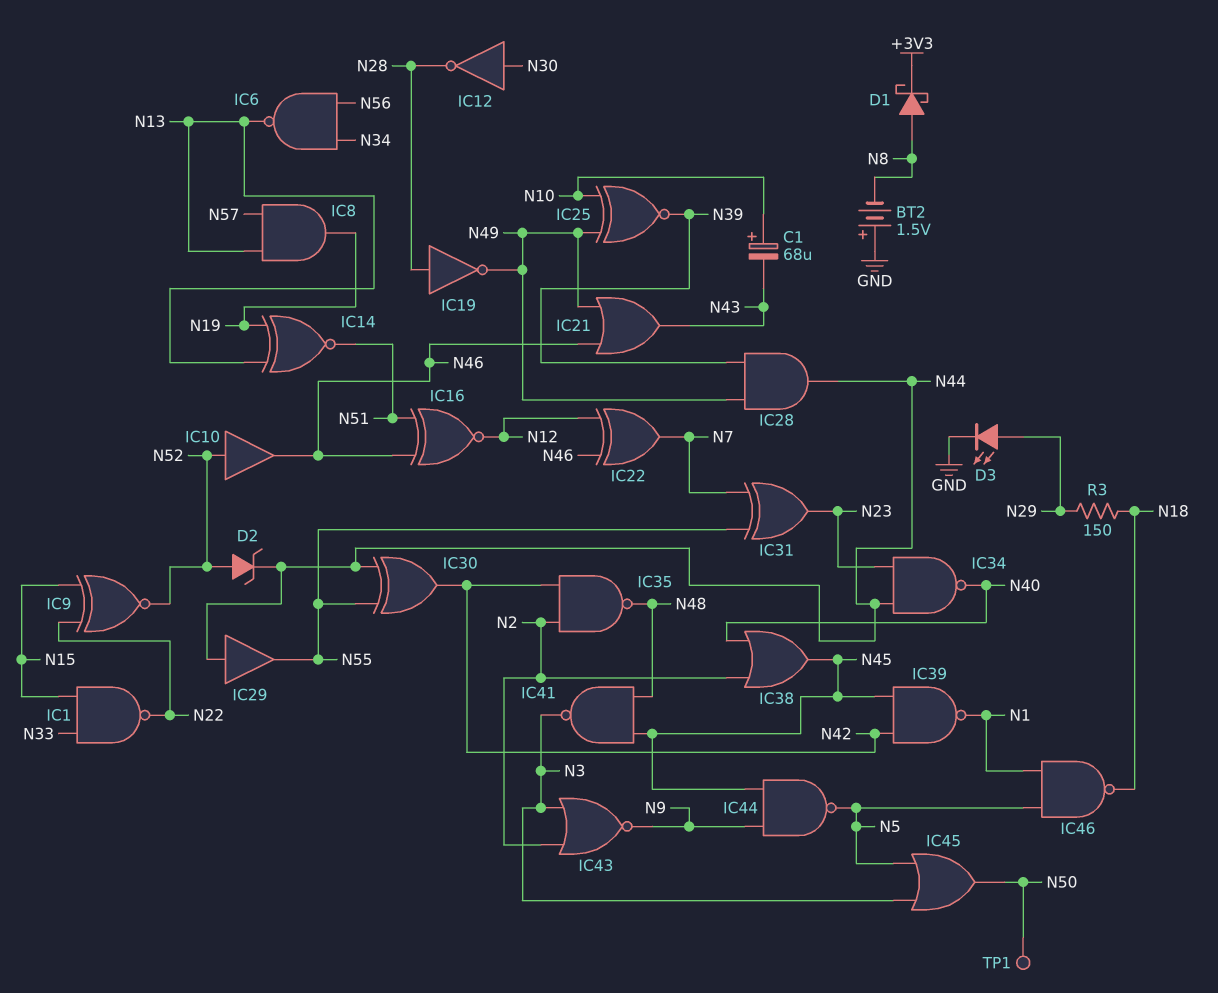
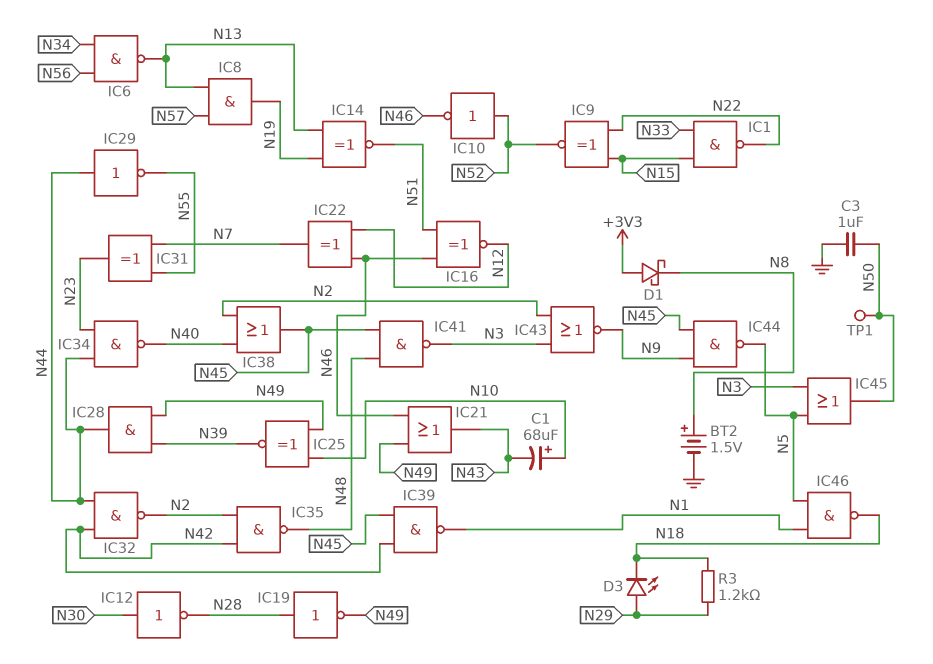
BT2: 1.5V (plus GND, minus N8) -> 1.5V (plus N8, minus GND)
C3: none -> 1uF (GND, N50)
D1: schottky (A N8, K +3V3) -> schottky (A +3V3, K N8)
D2: zener (A N52, K N44) -> none
D3: LED (A N29, K GND) -> LED (A N29, K N18)
IC10: buffer (in N52, out N46) -> NOT (in N52, out N46)
IC29: buffer (in N44, out N55) -> NOT (in N44, out N55)
IC30: XOR (in N44, in N55, out N42) -> none
IC32: none -> NAND (in N42, in N44, out N2)
R3: 150 (N18, N29) -> 1.2k (N18, N29)

